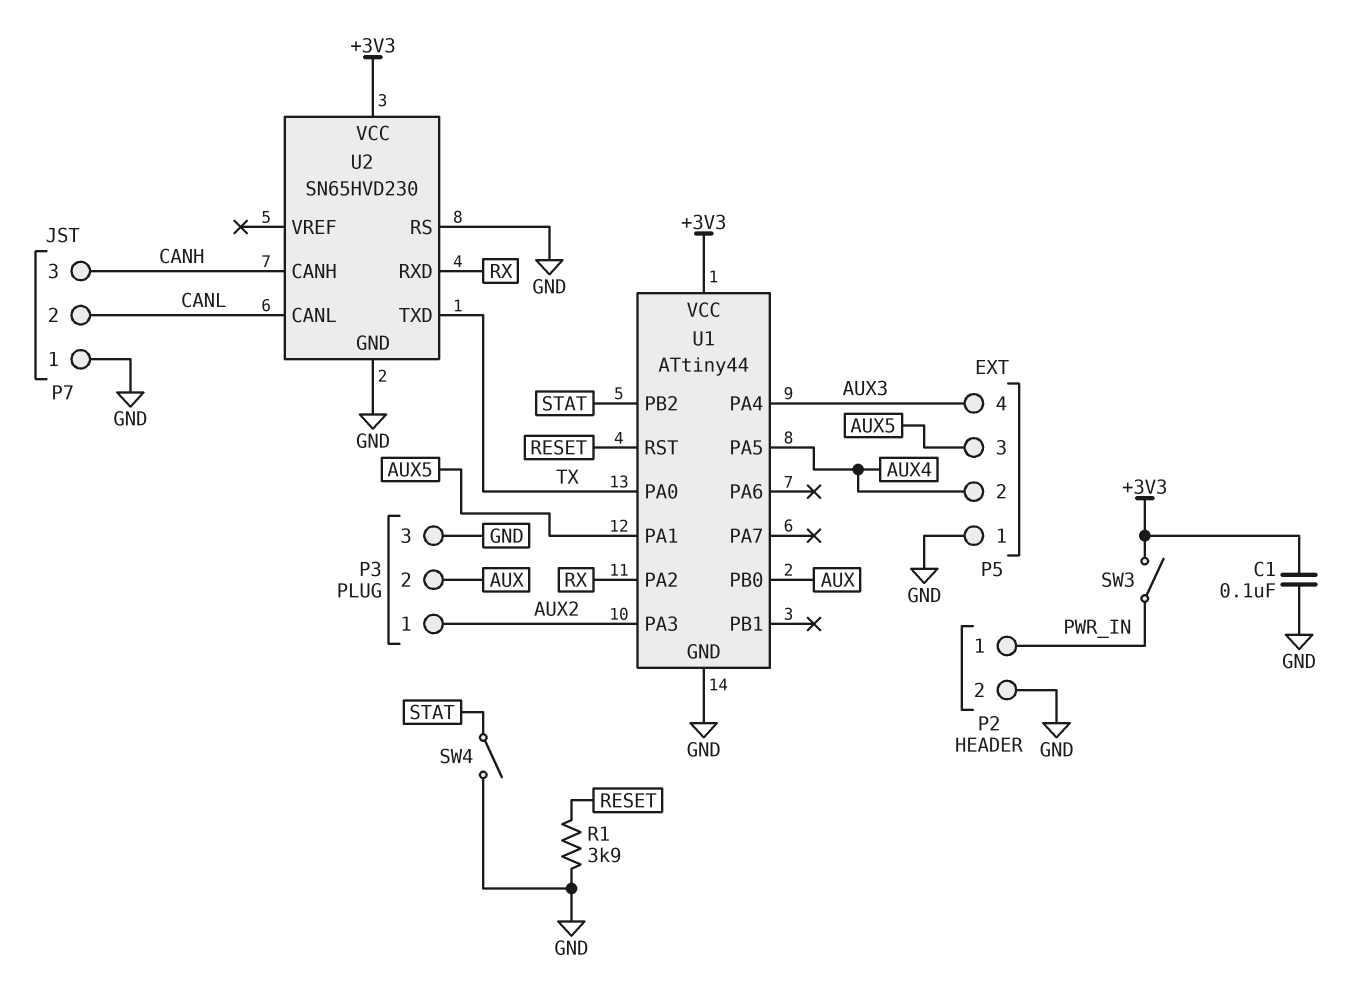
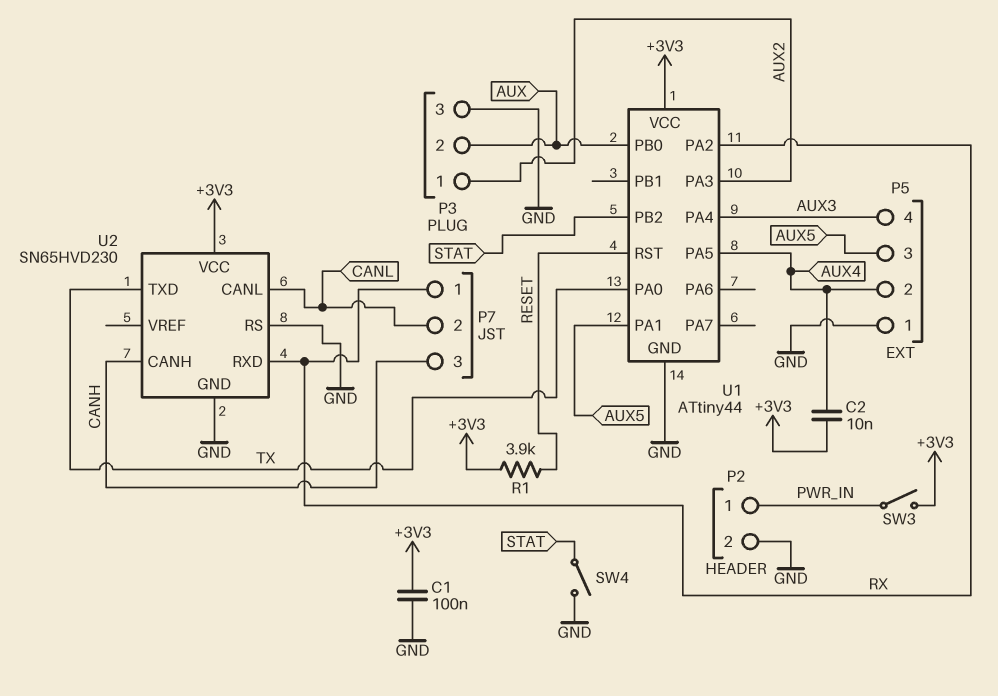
C2: none -> 10nF (+3V3, AUX4)
P7 pin 1: GND -> RX
R1: 3.9k (GND, RESET) -> 3.9k (+3V3, RESET)

